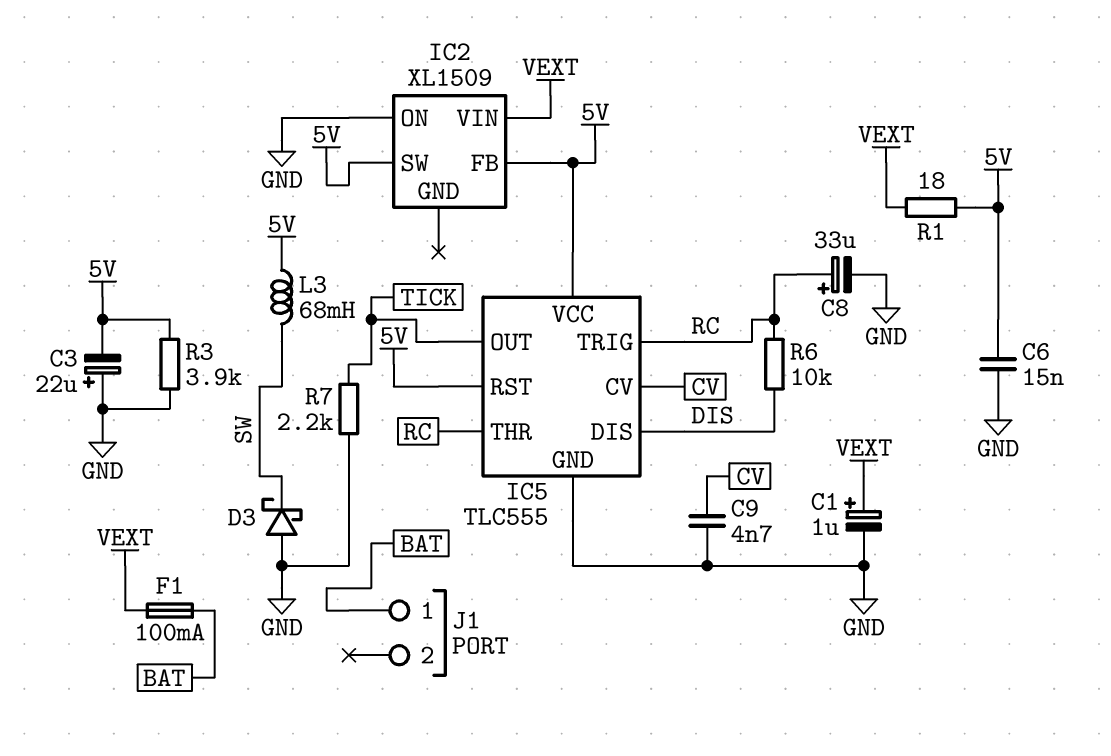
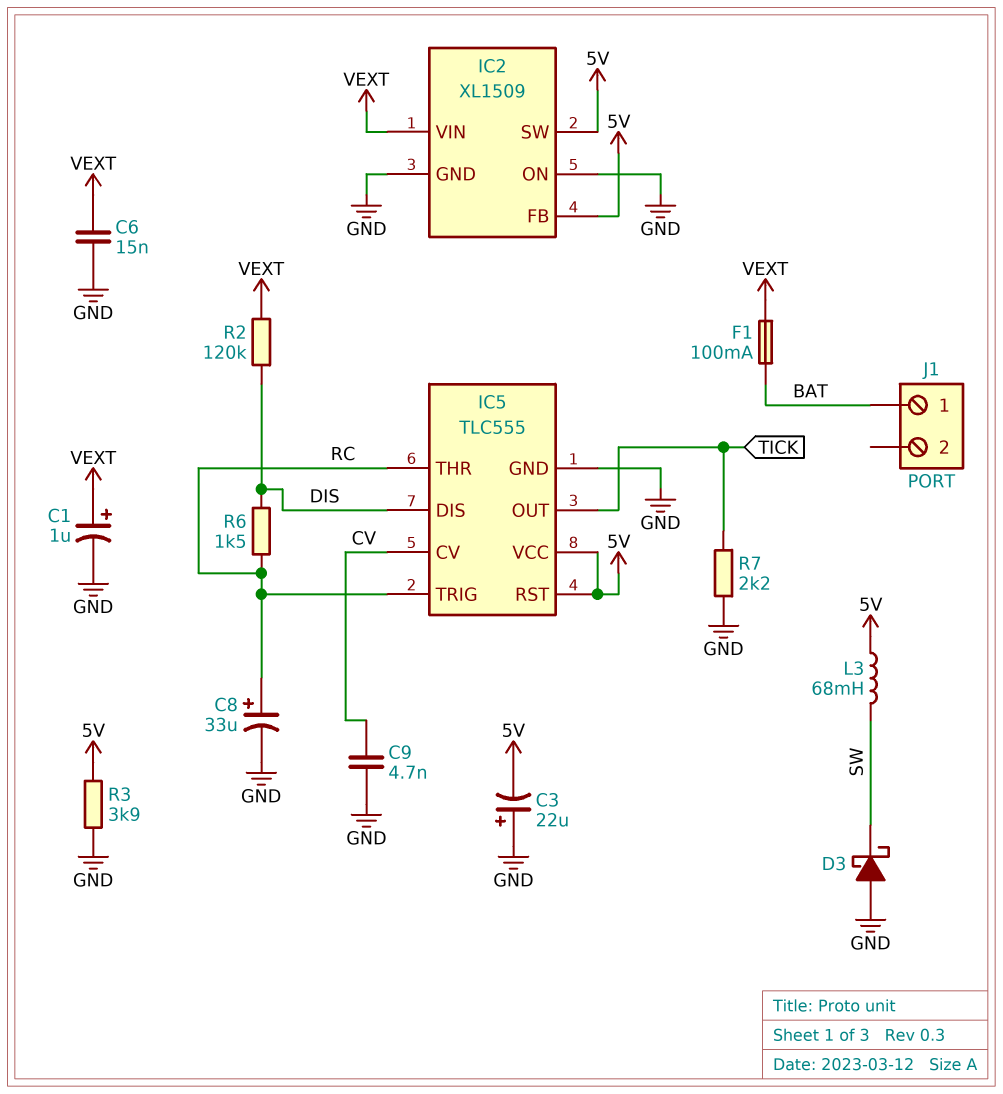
C6: 15nF (5V, GND) -> 15nF (GND, VEXT)
IC2 pin GND: none -> GND
R1: 18 (5V, VEXT) -> none
R2: none -> 120k (DIS, VEXT)
R6: 10k (DIS, RC) -> 1.5k (DIS, RC)

